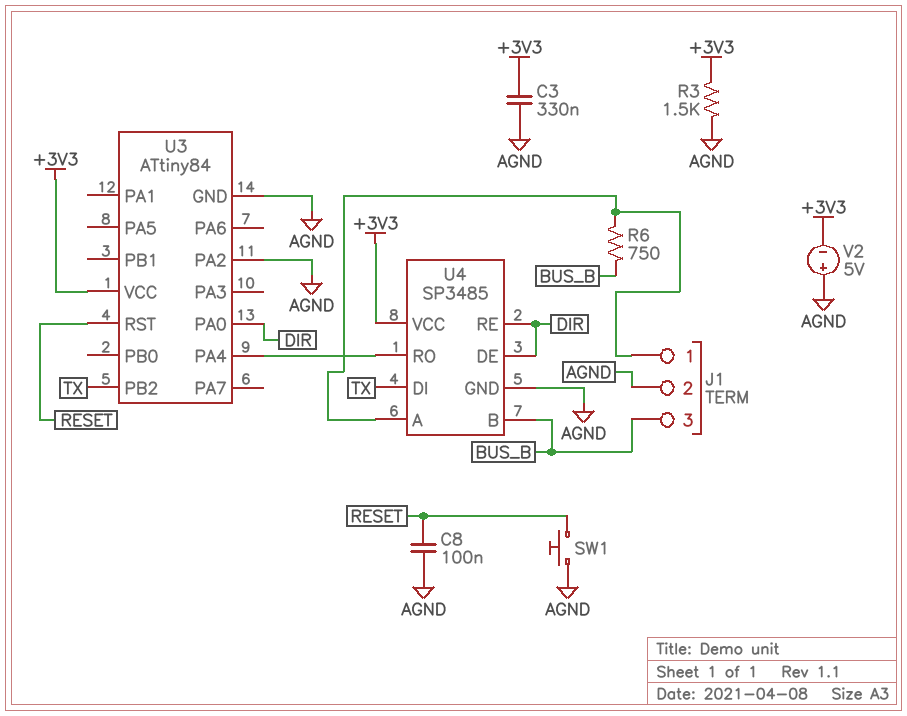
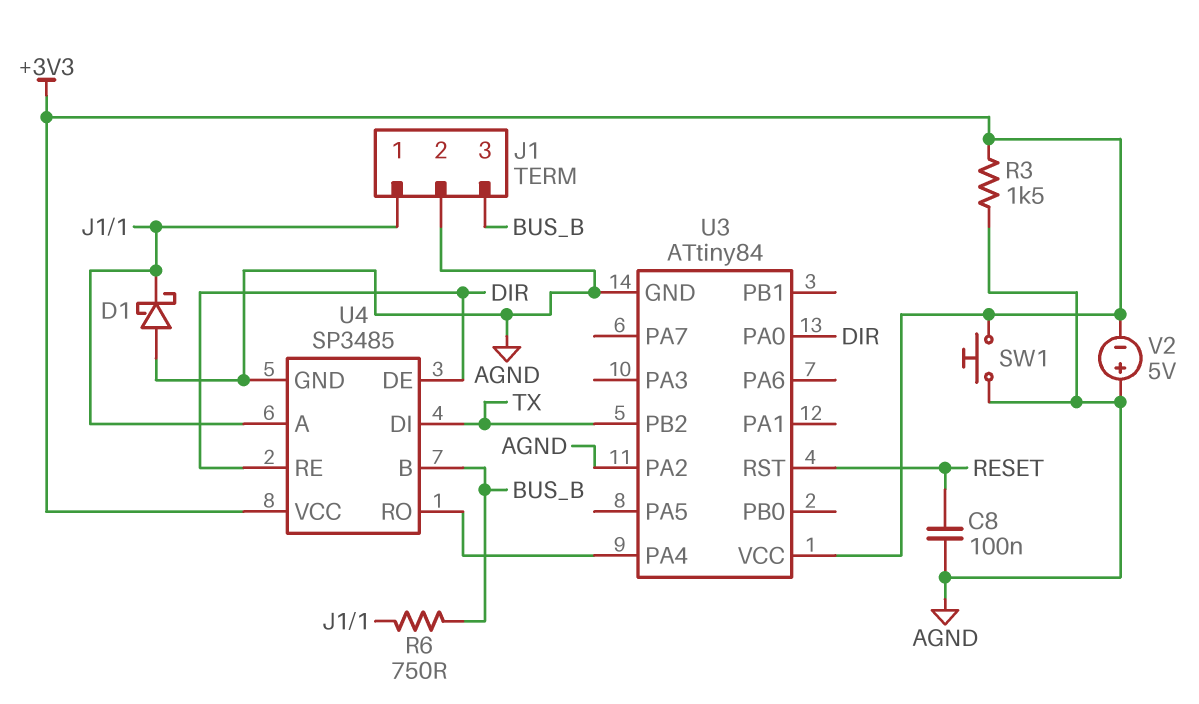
C3: 330nF (+3V3, AGND) -> none
D1: none -> schottky (A AGND, K J1/1)
SW1: button (AGND, RESET) -> button (+3V3, AGND)

